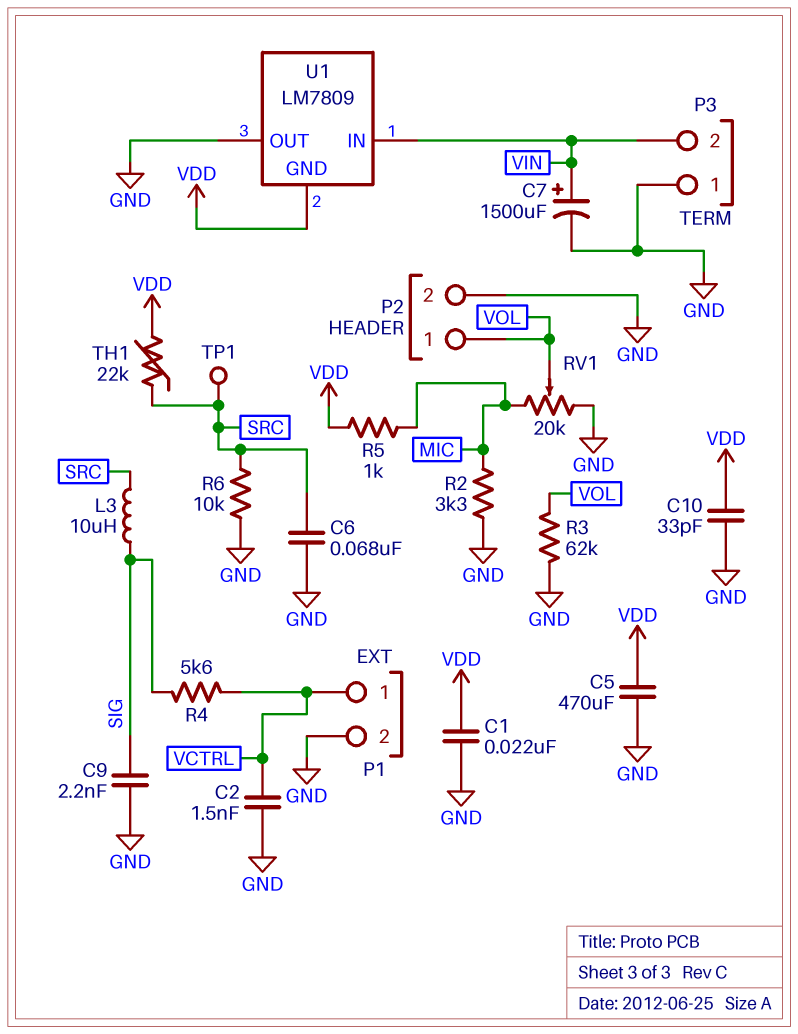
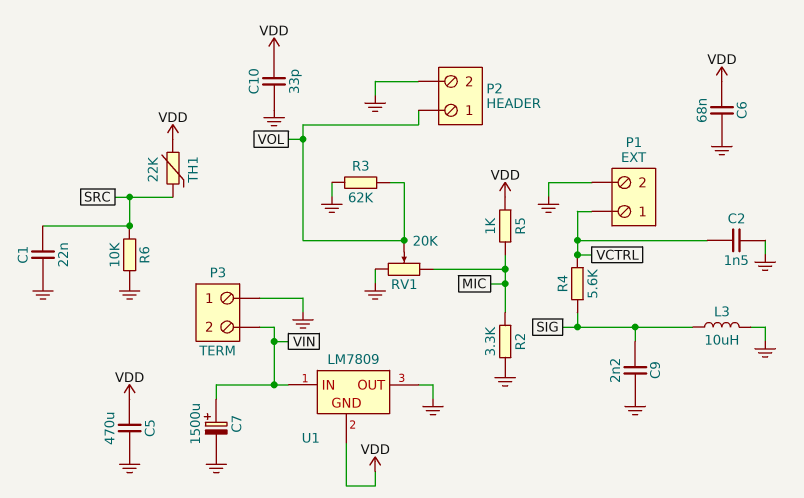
C1: 22nF (GND, VDD) -> 22nF (GND, SRC)
C6: 68nF (GND, SRC) -> 68nF (GND, VDD)
L3: 10uH (SIG, SRC) -> 10uH (GND, SIG)
TP1: test point (SRC) -> none

